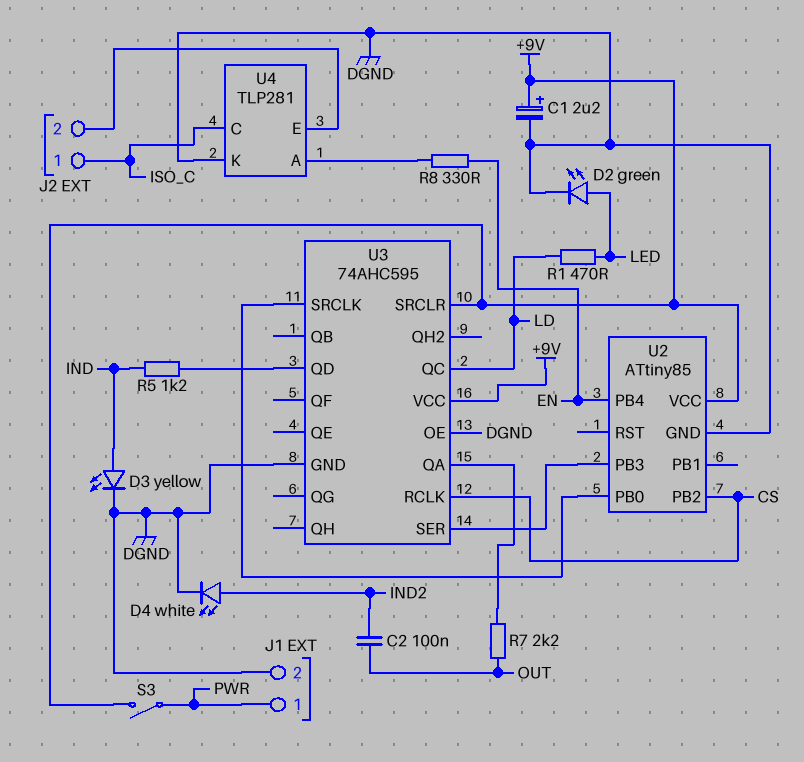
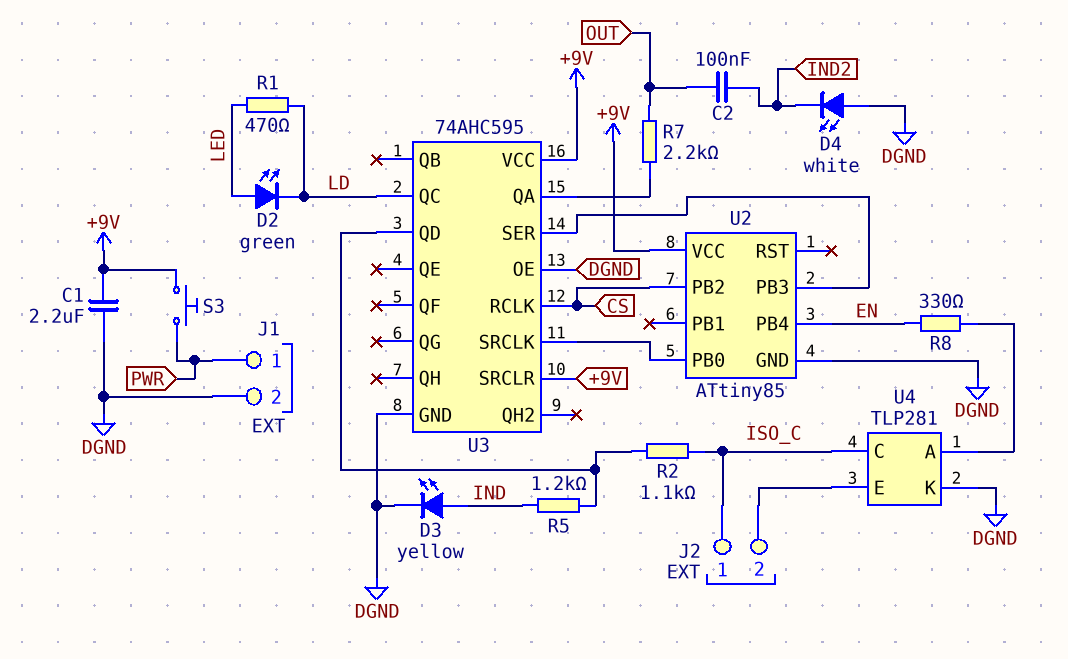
C1: 2.2uF (plus +9V, minus DGND) -> 2.2uF (+9V, DGND)
D2: LED green (A LED, K DGND) -> LED green (A LED, K LD)
D4: LED white (A IND2, K DGND) -> LED white (A DGND, K IND2)
R2: none -> 1.1k (ISO_C, U3/QD)
S3: switch (+9V, PWR) -> button (+9V, PWR)

